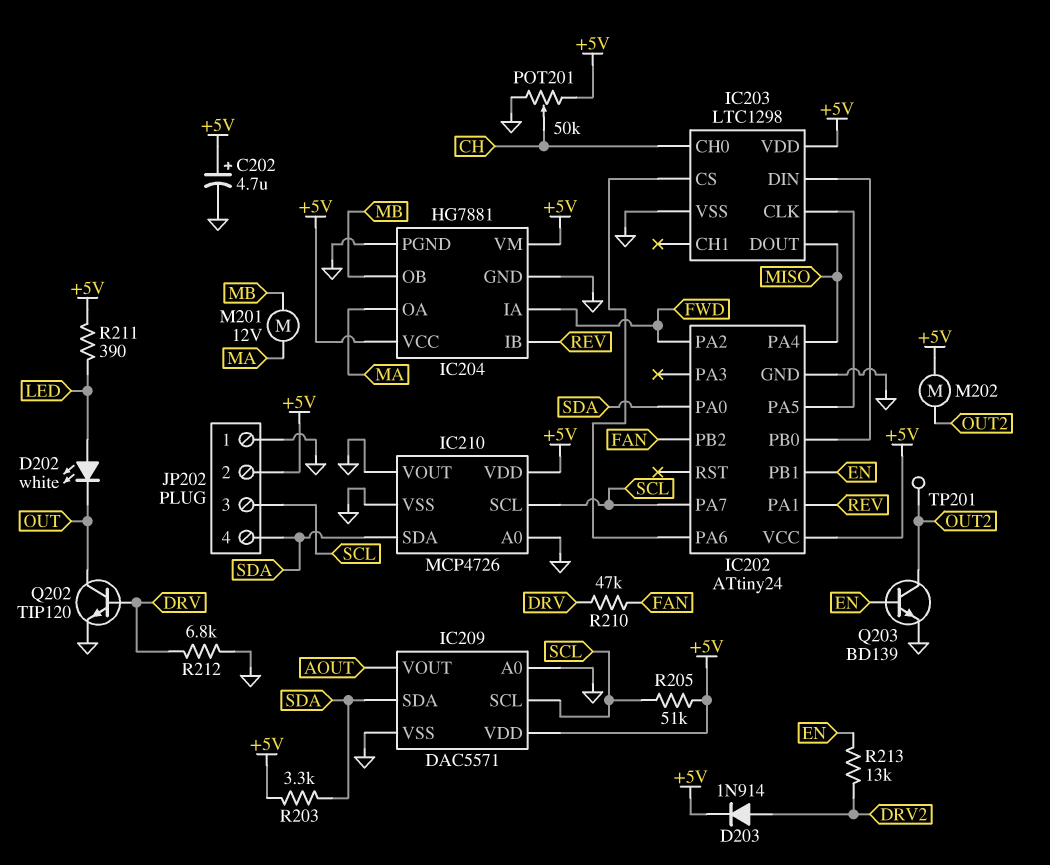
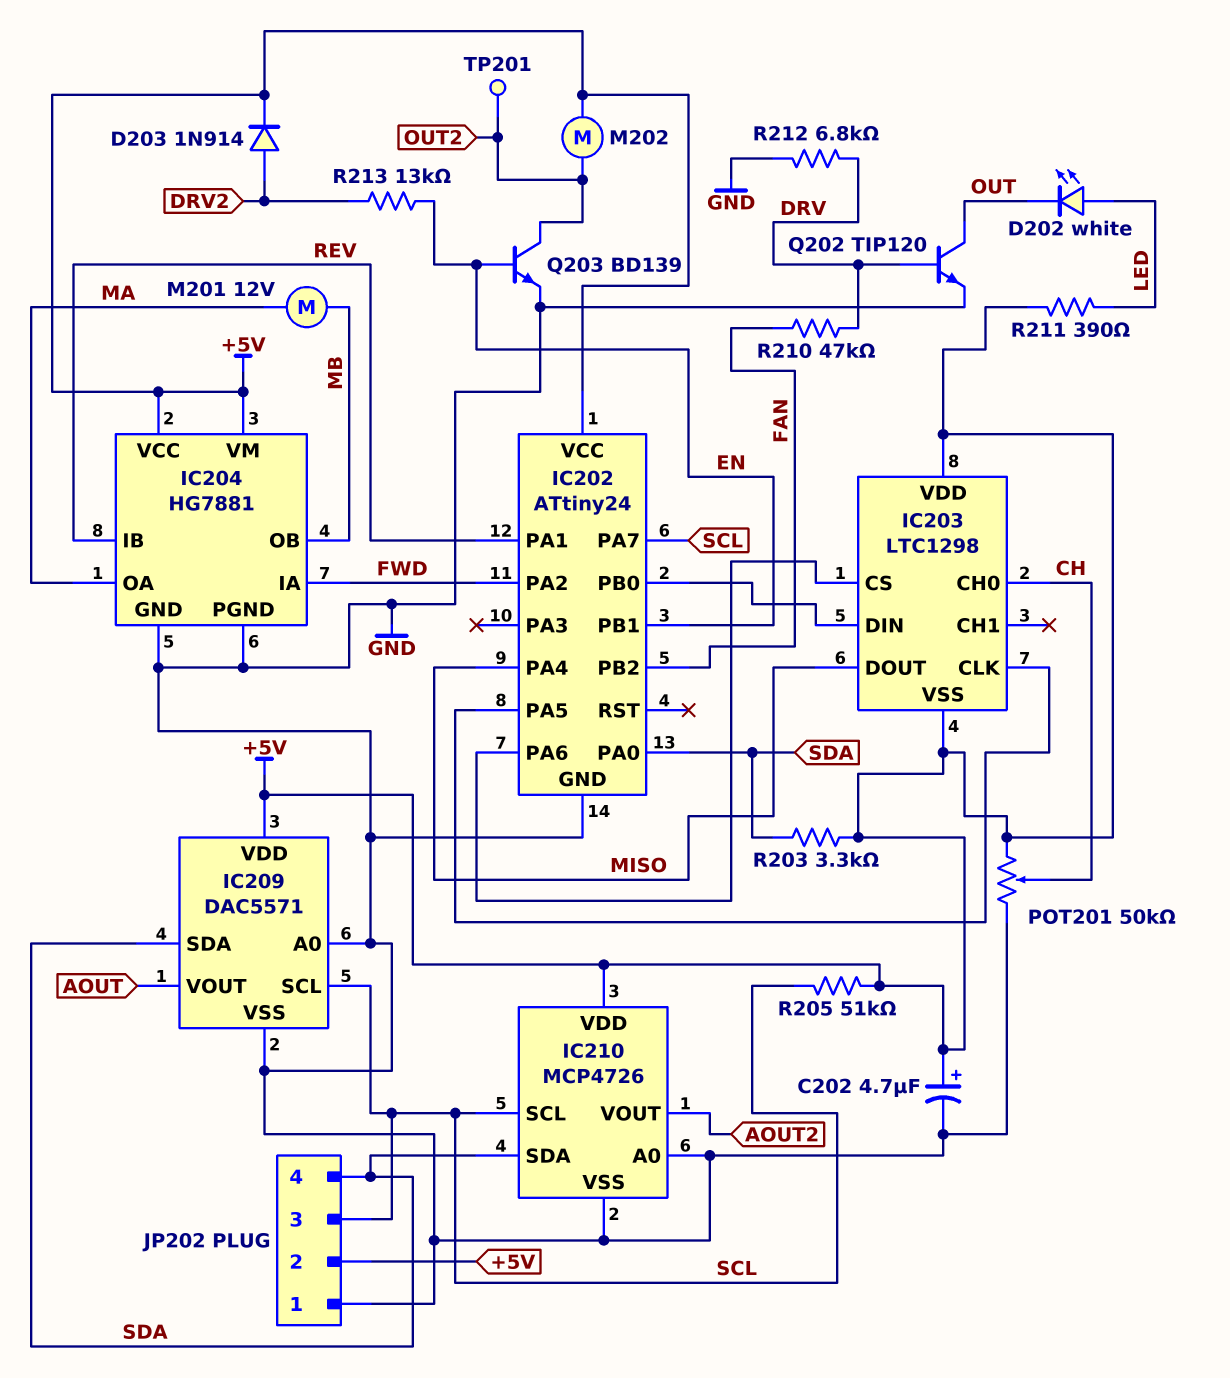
IC203 pin VSS: GND -> +5V
IC210 pin VOUT: GND -> AOUT2

